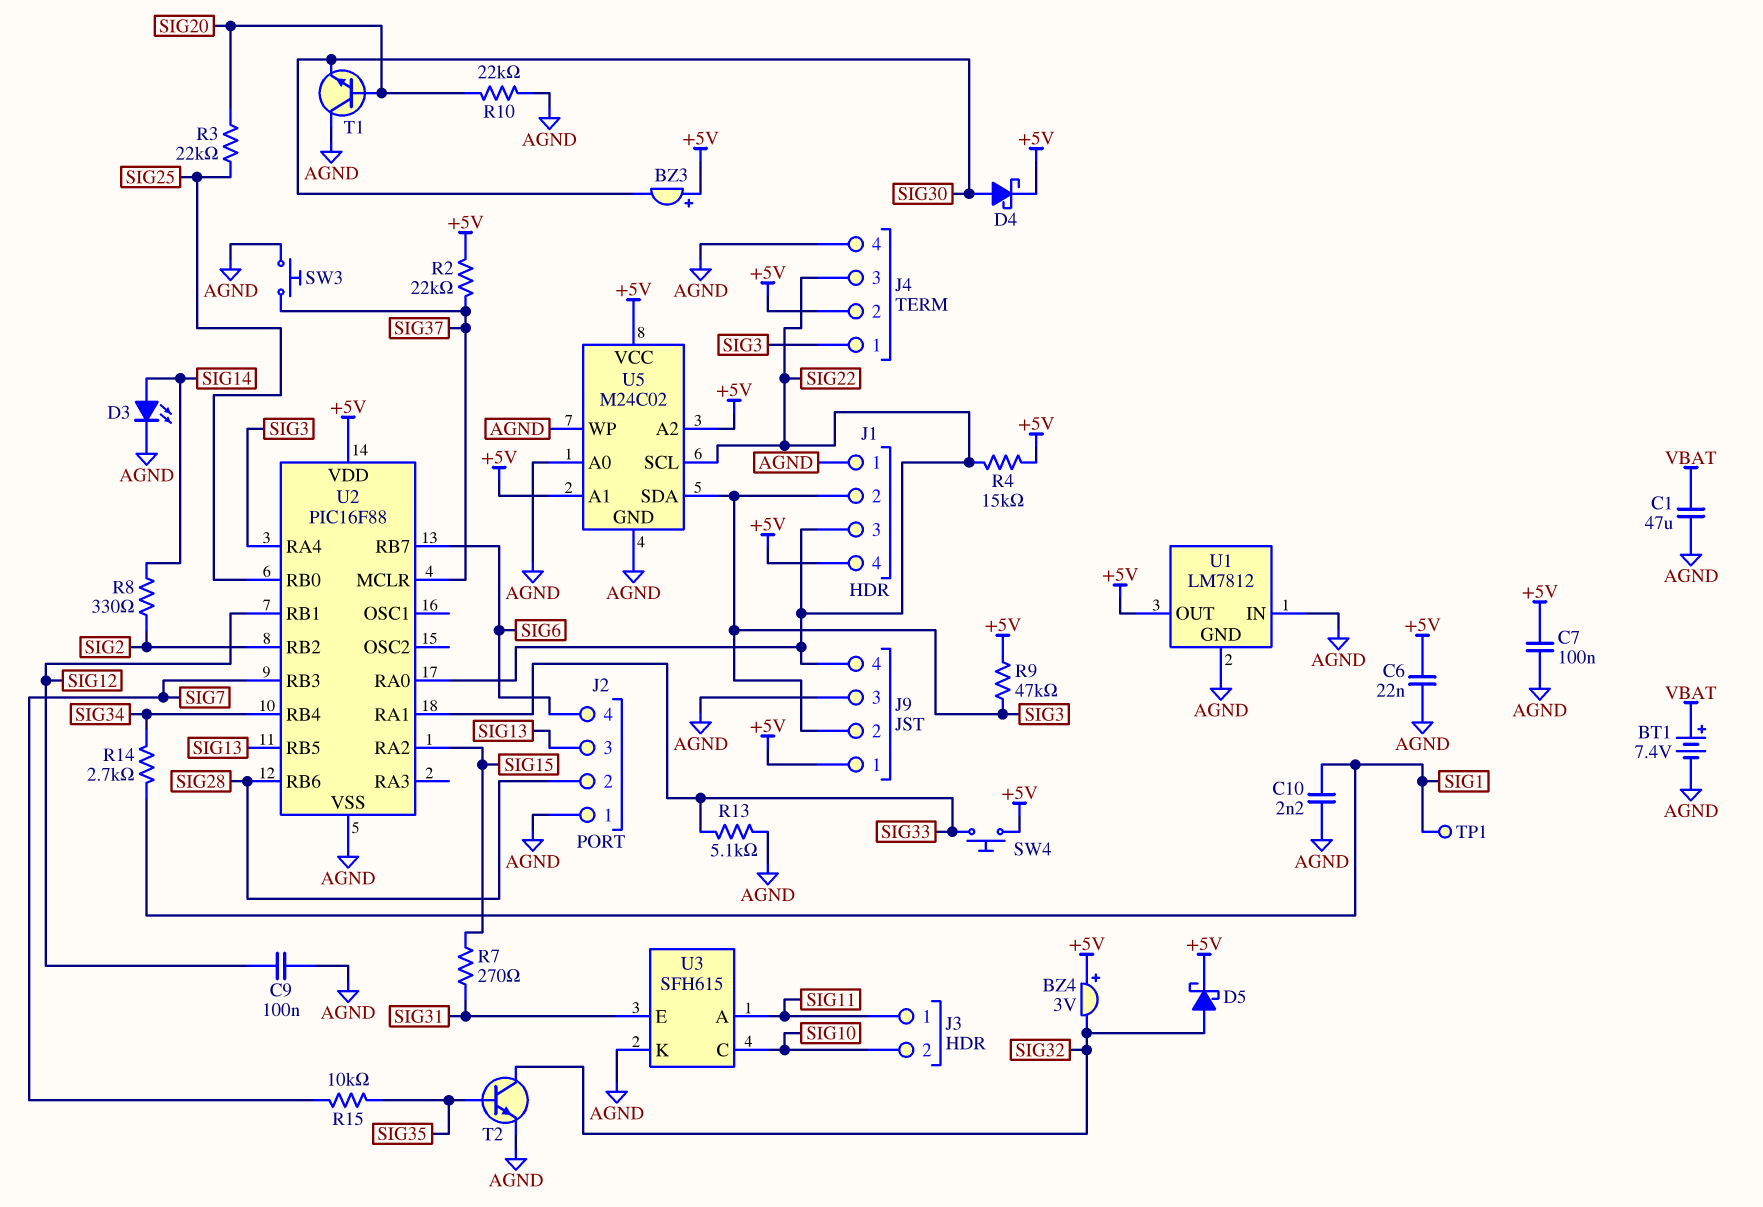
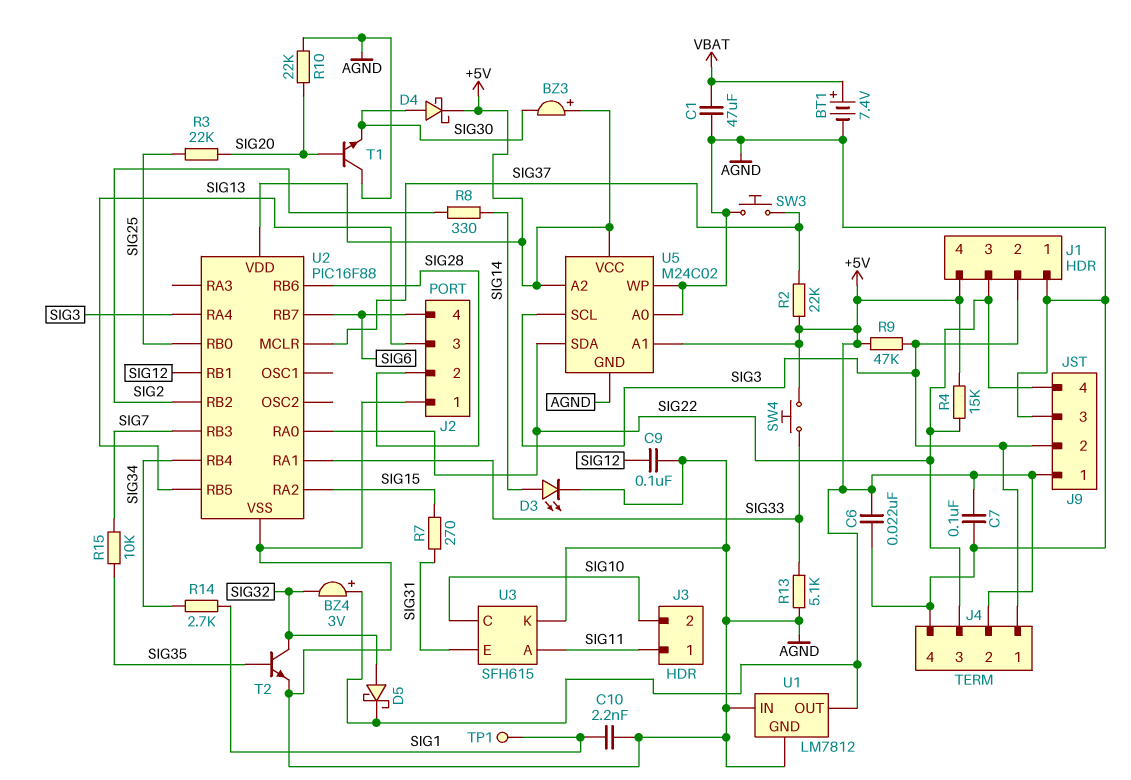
U5 pin SCL: SIG22 -> SIG3
U5 pin SDA: SIG3 -> SIG22

